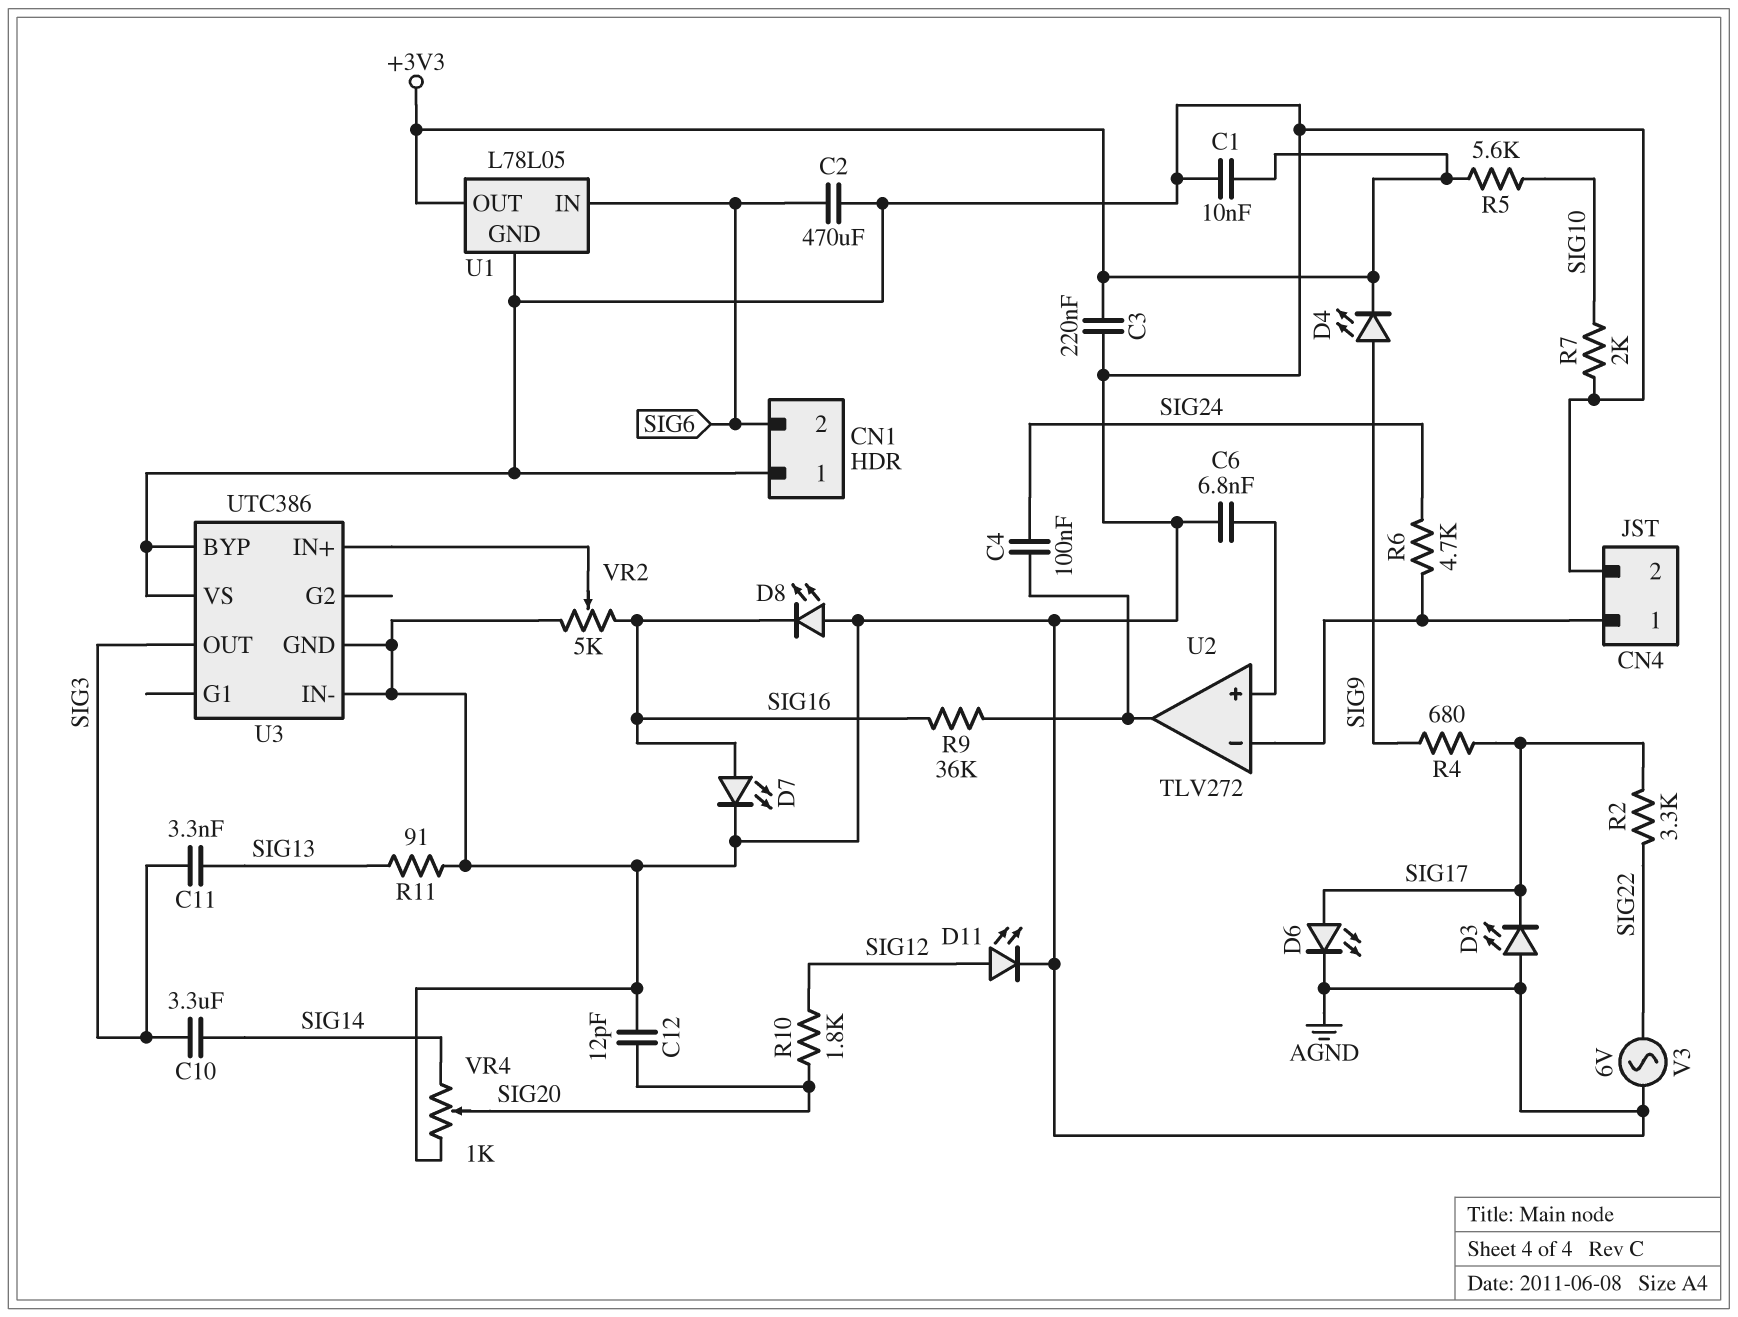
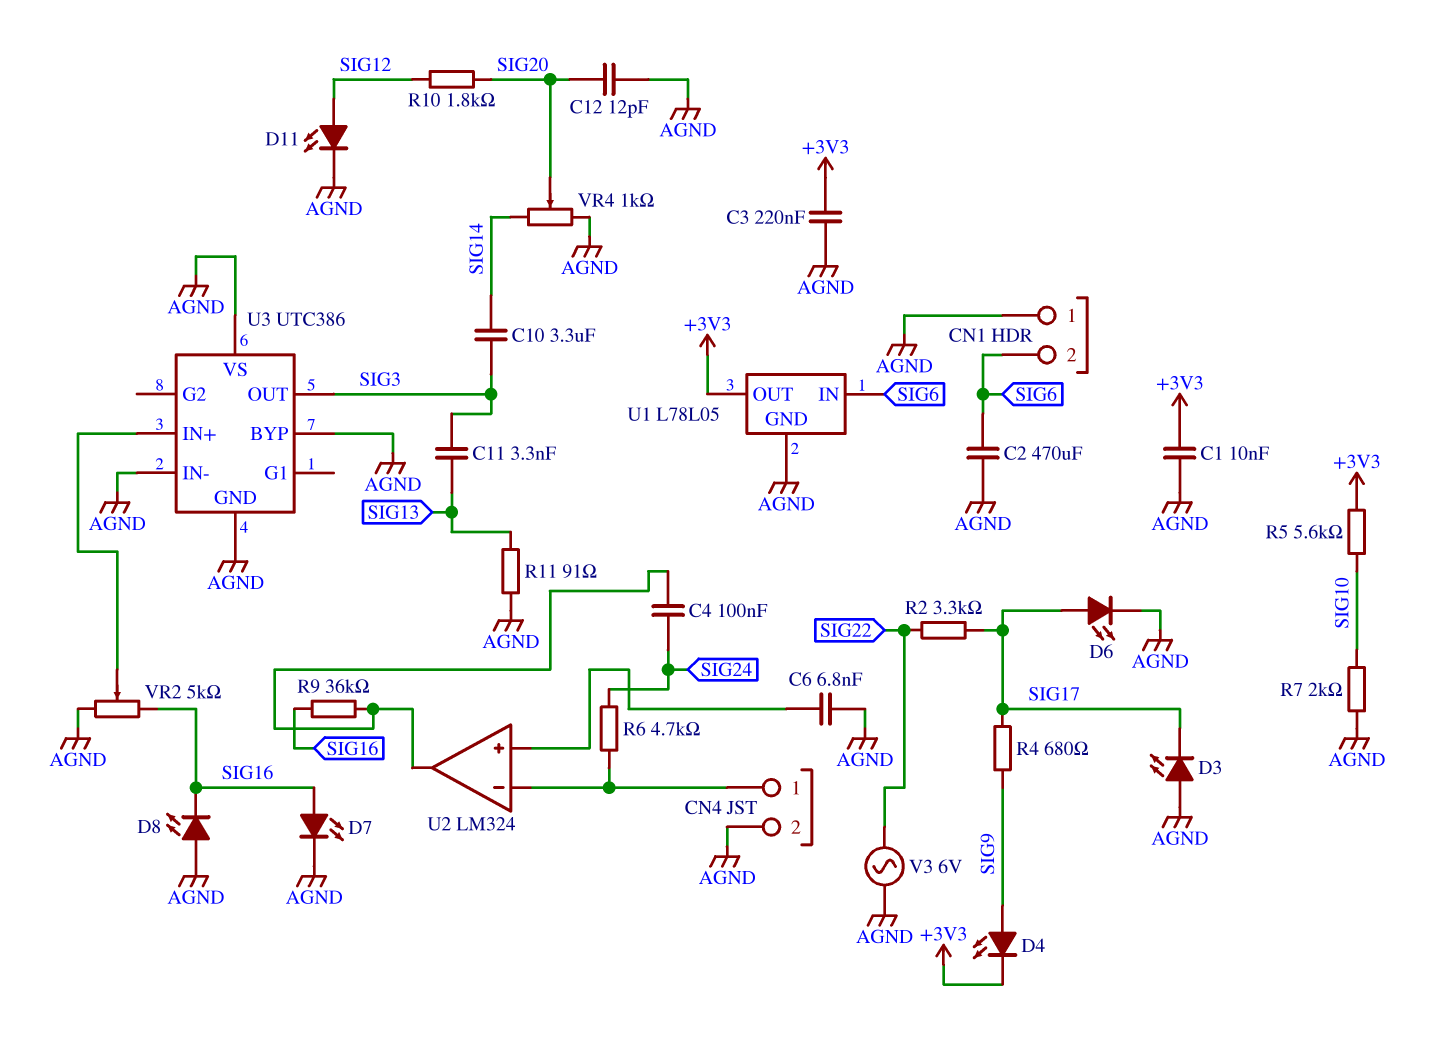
U2: TLV272 -> LM324

